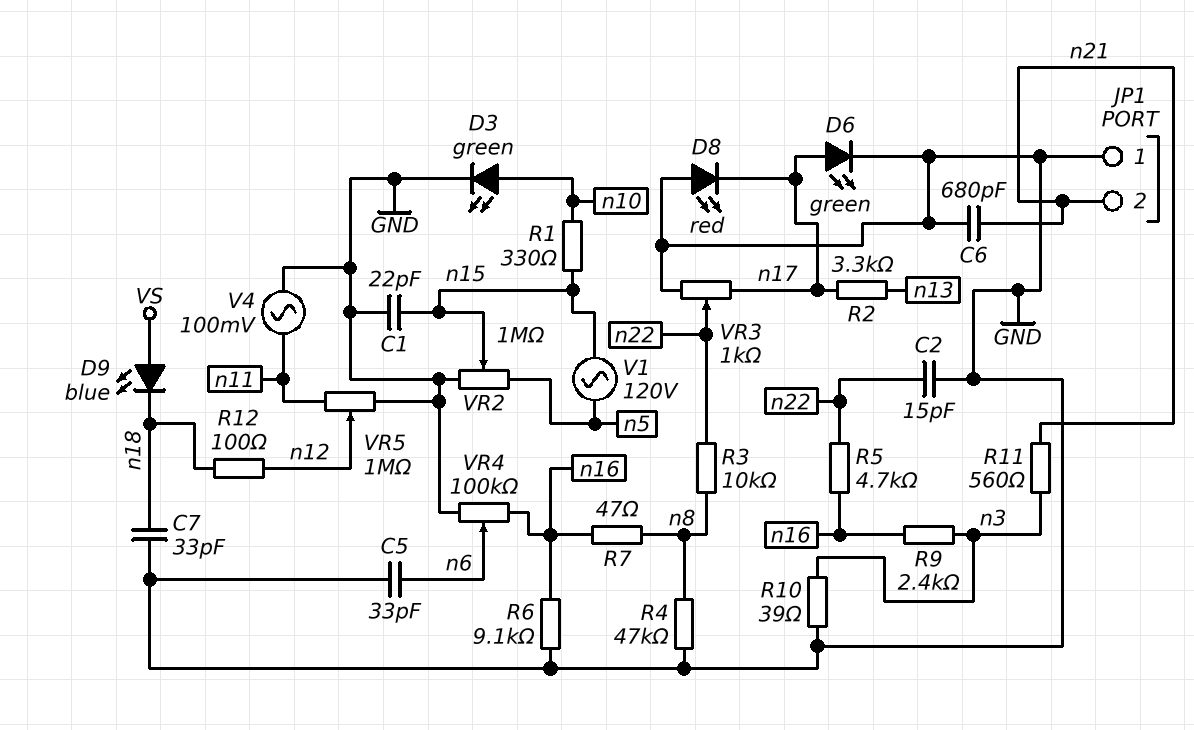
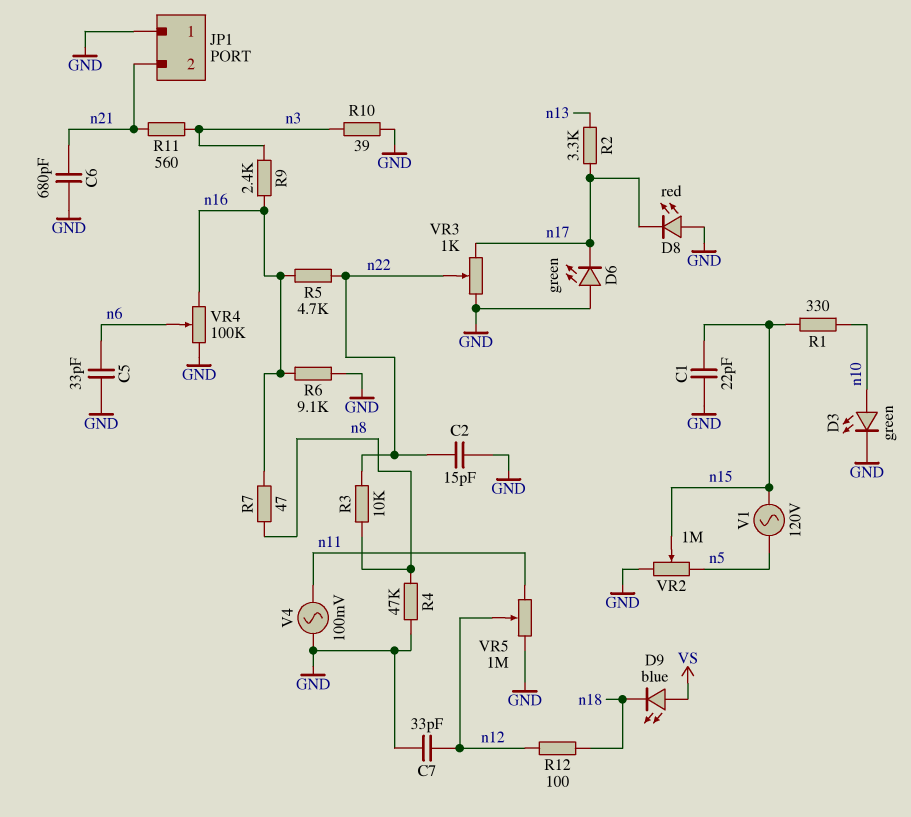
C7: 33pF (GND, n18) -> 33pF (GND, n12)
D6: LED green (A n17, K GND) -> LED green (A GND, K n17)

